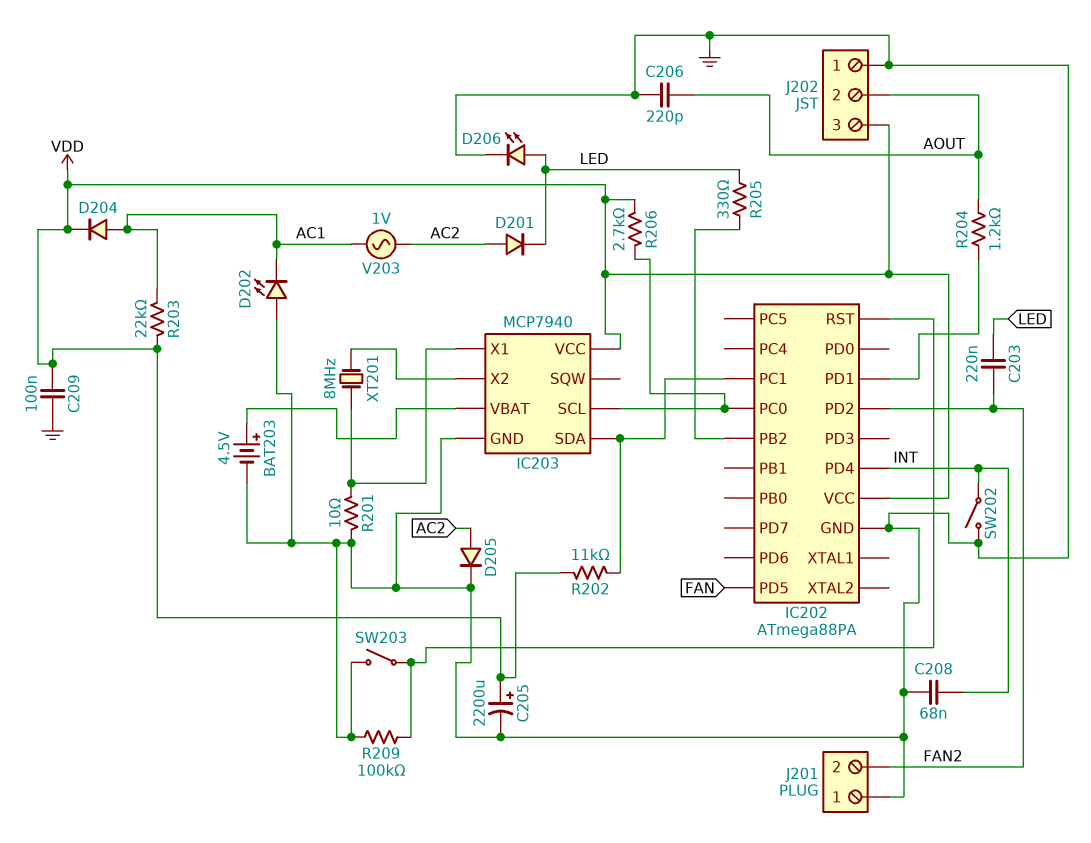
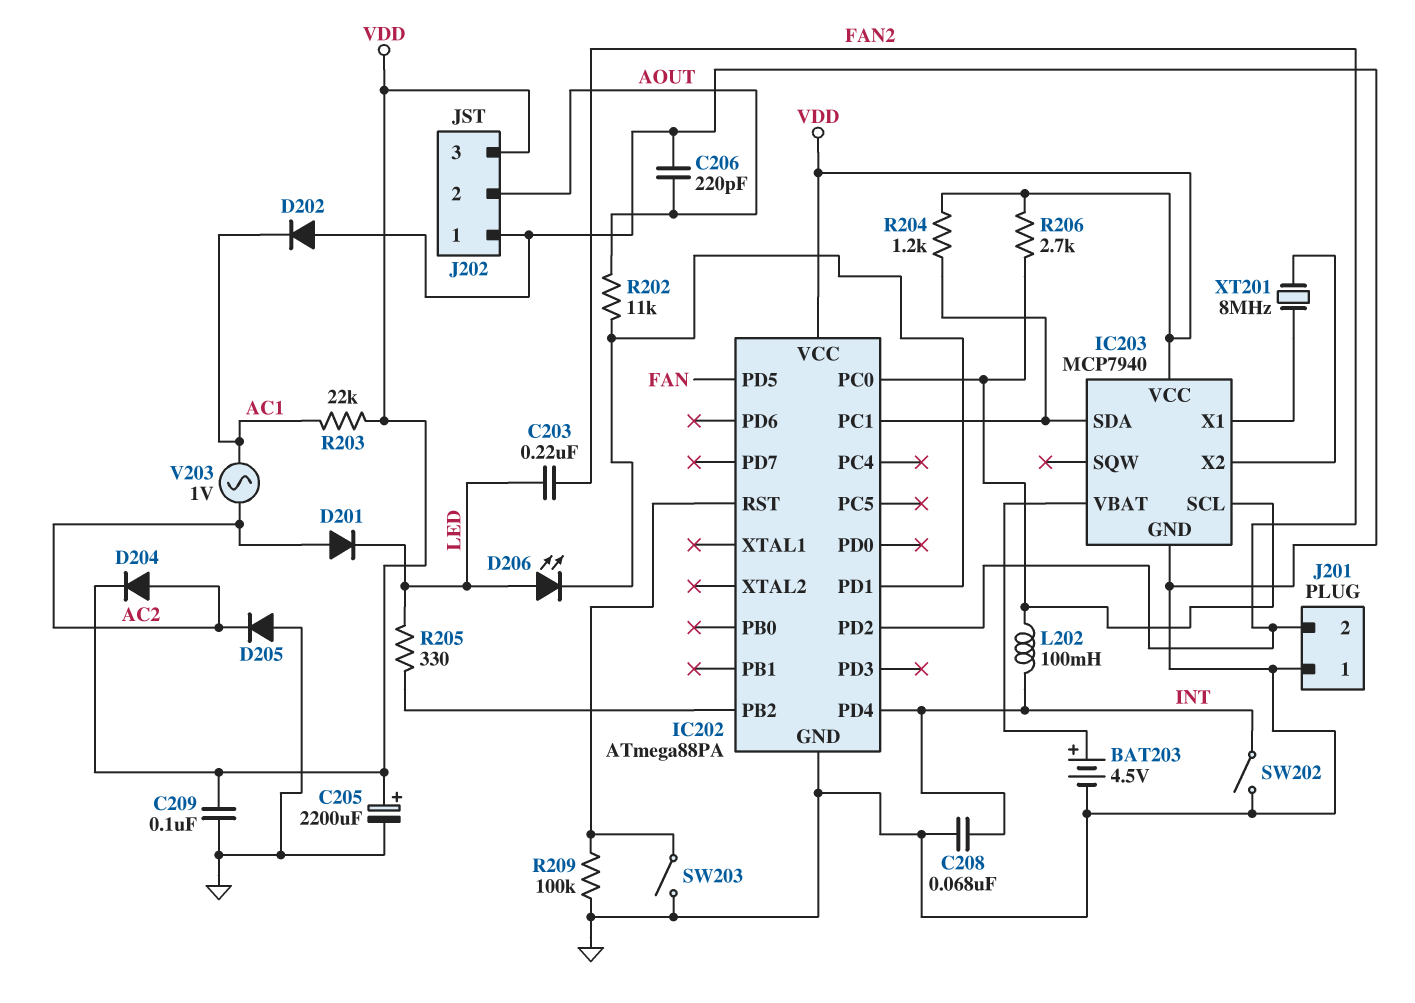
D202: LED (A GND, K AC1) -> diode (A GND, K AC1)
D204: diode (A AC1, K VDD) -> diode (A AC2, K VDD)
D205: diode (A AC2, K GND) -> diode (A GND, K AC2)
D206: LED (A LED, K GND) -> LED (A LED, K IC202/PD1)
L202: none -> 100mH (IC202/PC0, INT)
R201: 10 (GND, IC203/X1) -> none
R202: 11k (IC202/PC1, VDD) -> 11k (AOUT, IC202/PD1)
R204: 1.2k (AOUT, IC202/PD1) -> 1.2k (IC202/PC1, VDD)

